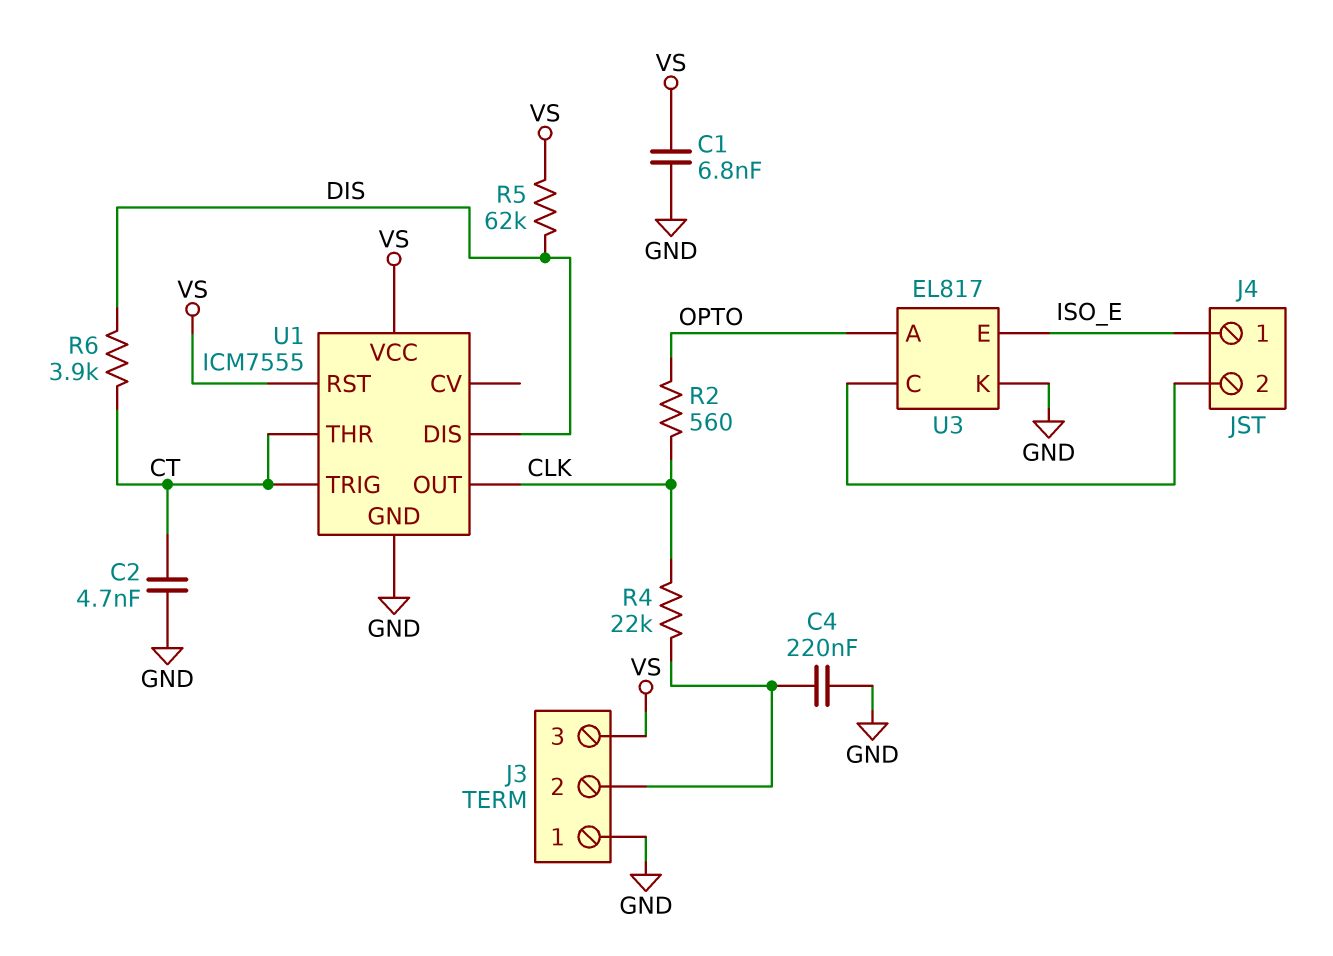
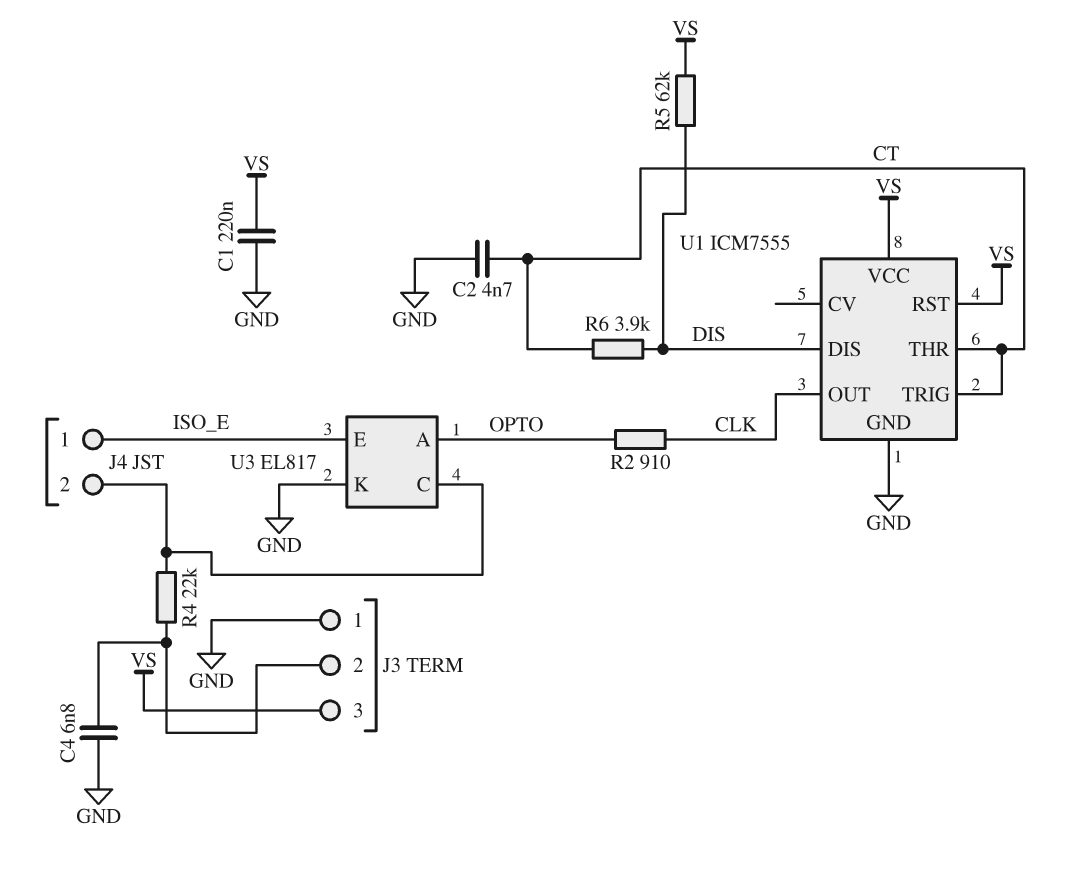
C1: 6.8nF (GND, VS) -> 220nF (GND, VS)
C4: 220nF (GND, J3/2) -> 6.8nF (GND, J3/2)
R2: 560 (CLK, OPTO) -> 910 (CLK, OPTO)
R4: 22k (CLK, J3/2) -> 22k (J3/2, J4/2)

